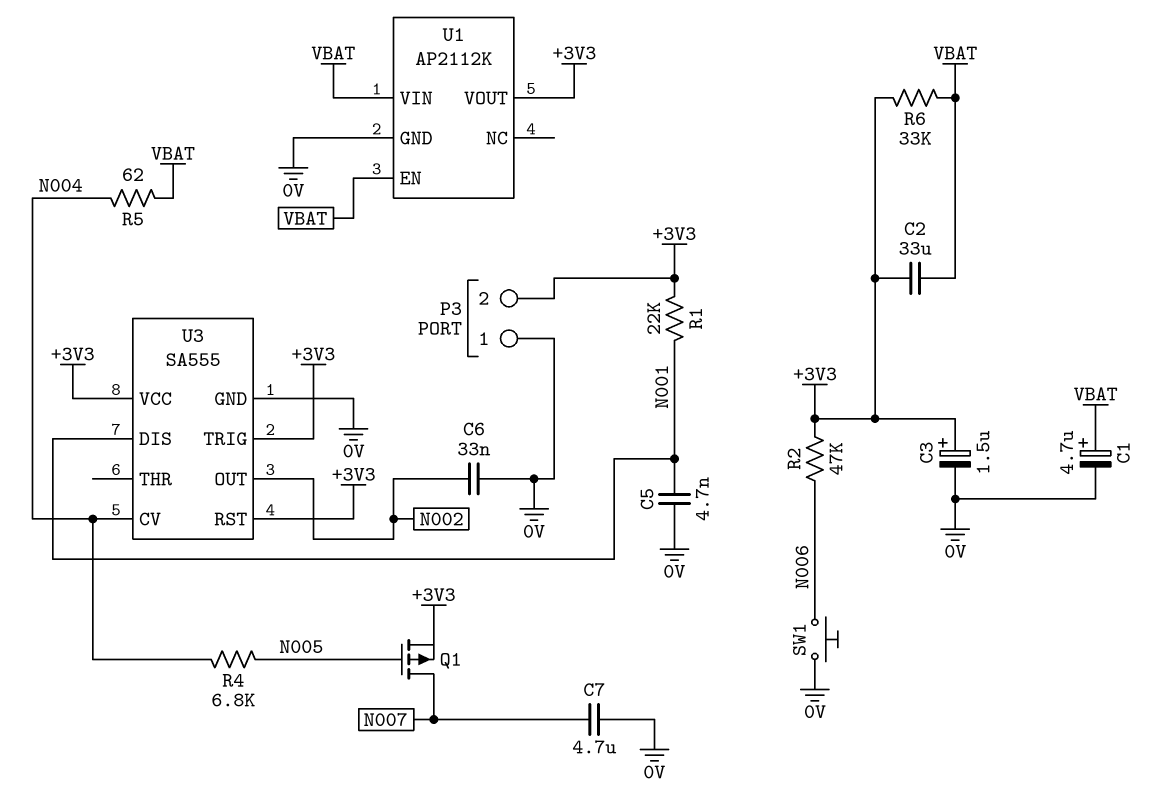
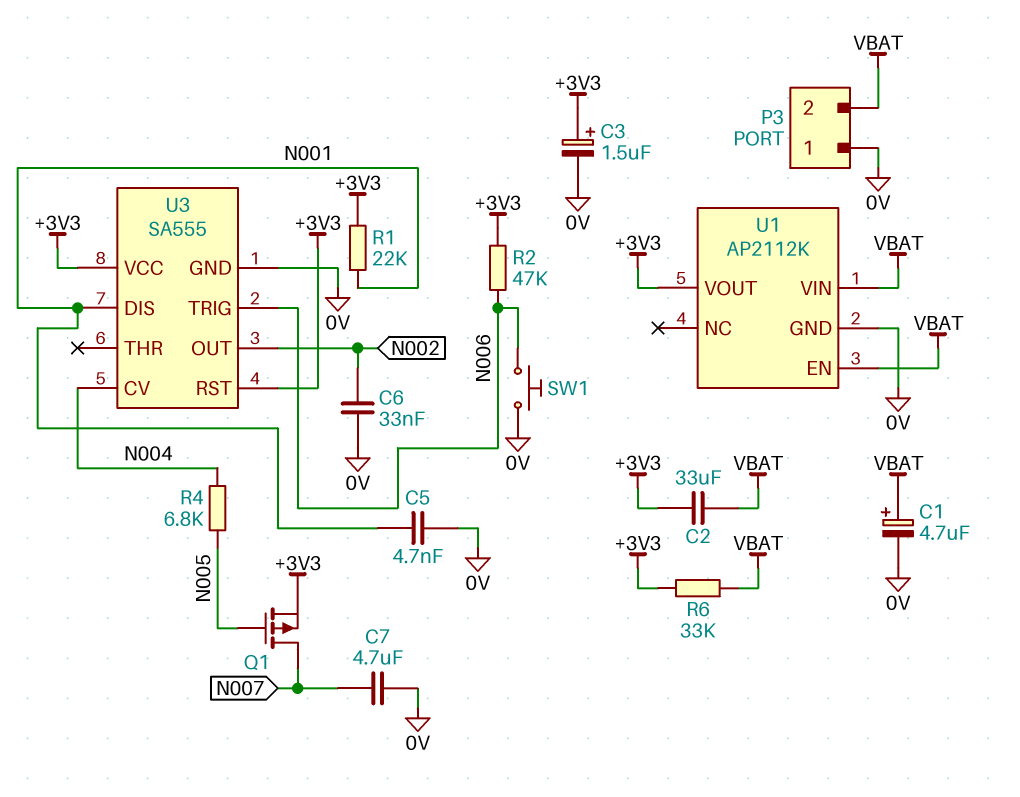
P3 pin 2: +3V3 -> VBAT
R5: 62 (N004, VBAT) -> none
U3 pin TRIG: +3V3 -> N006

